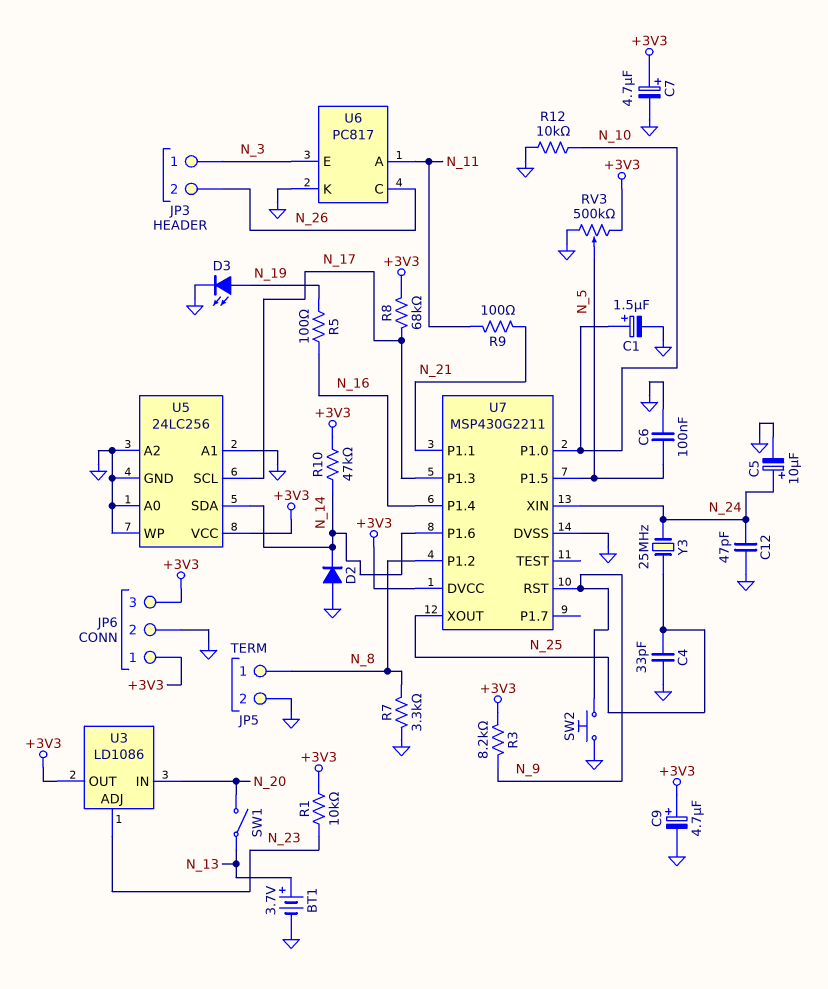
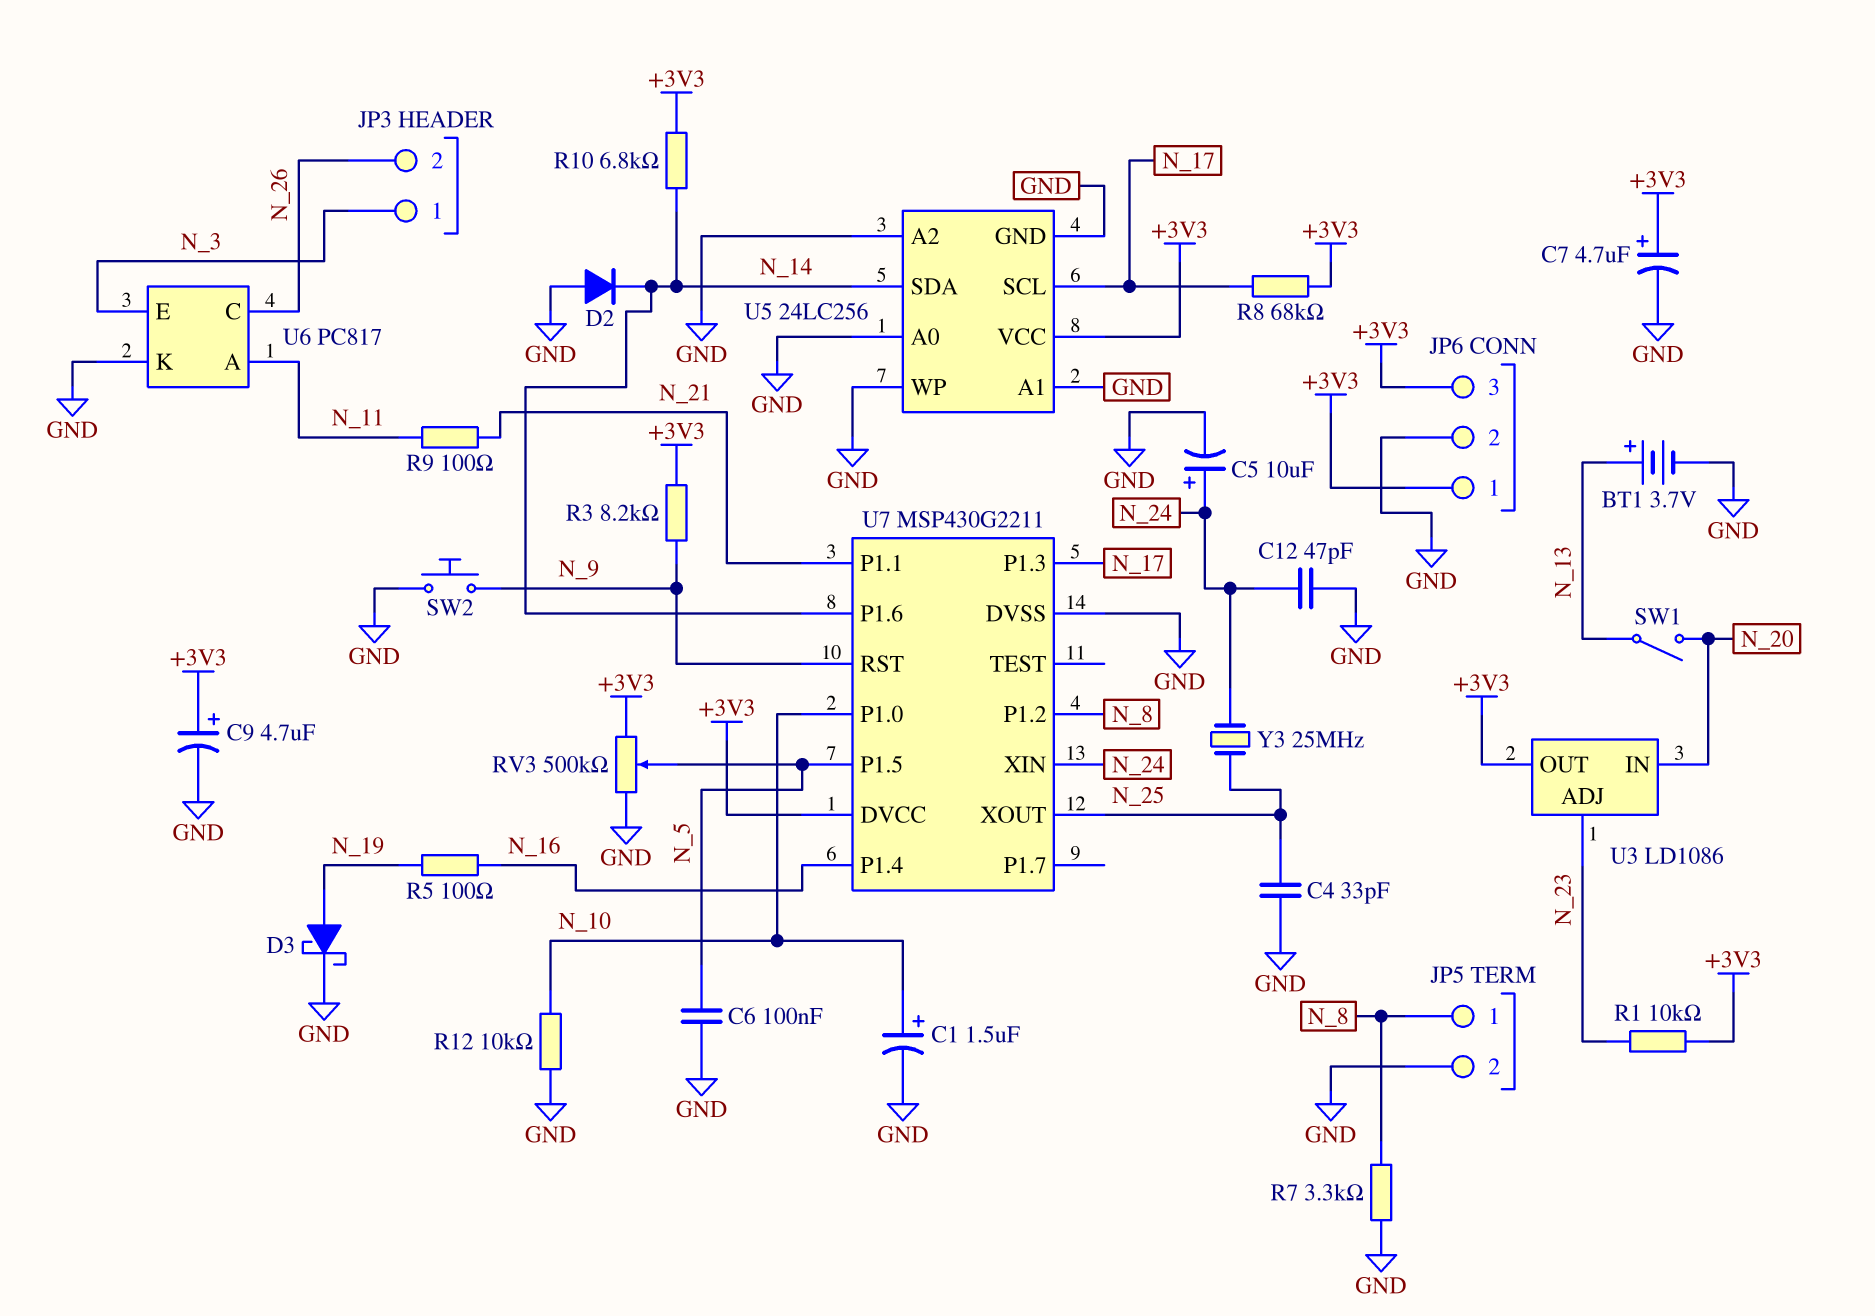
D3: LED (A N_19, K GND) -> schottky (A N_19, K GND)
R10: 47k (+3V3, N_14) -> 6.8k (+3V3, N_14)

